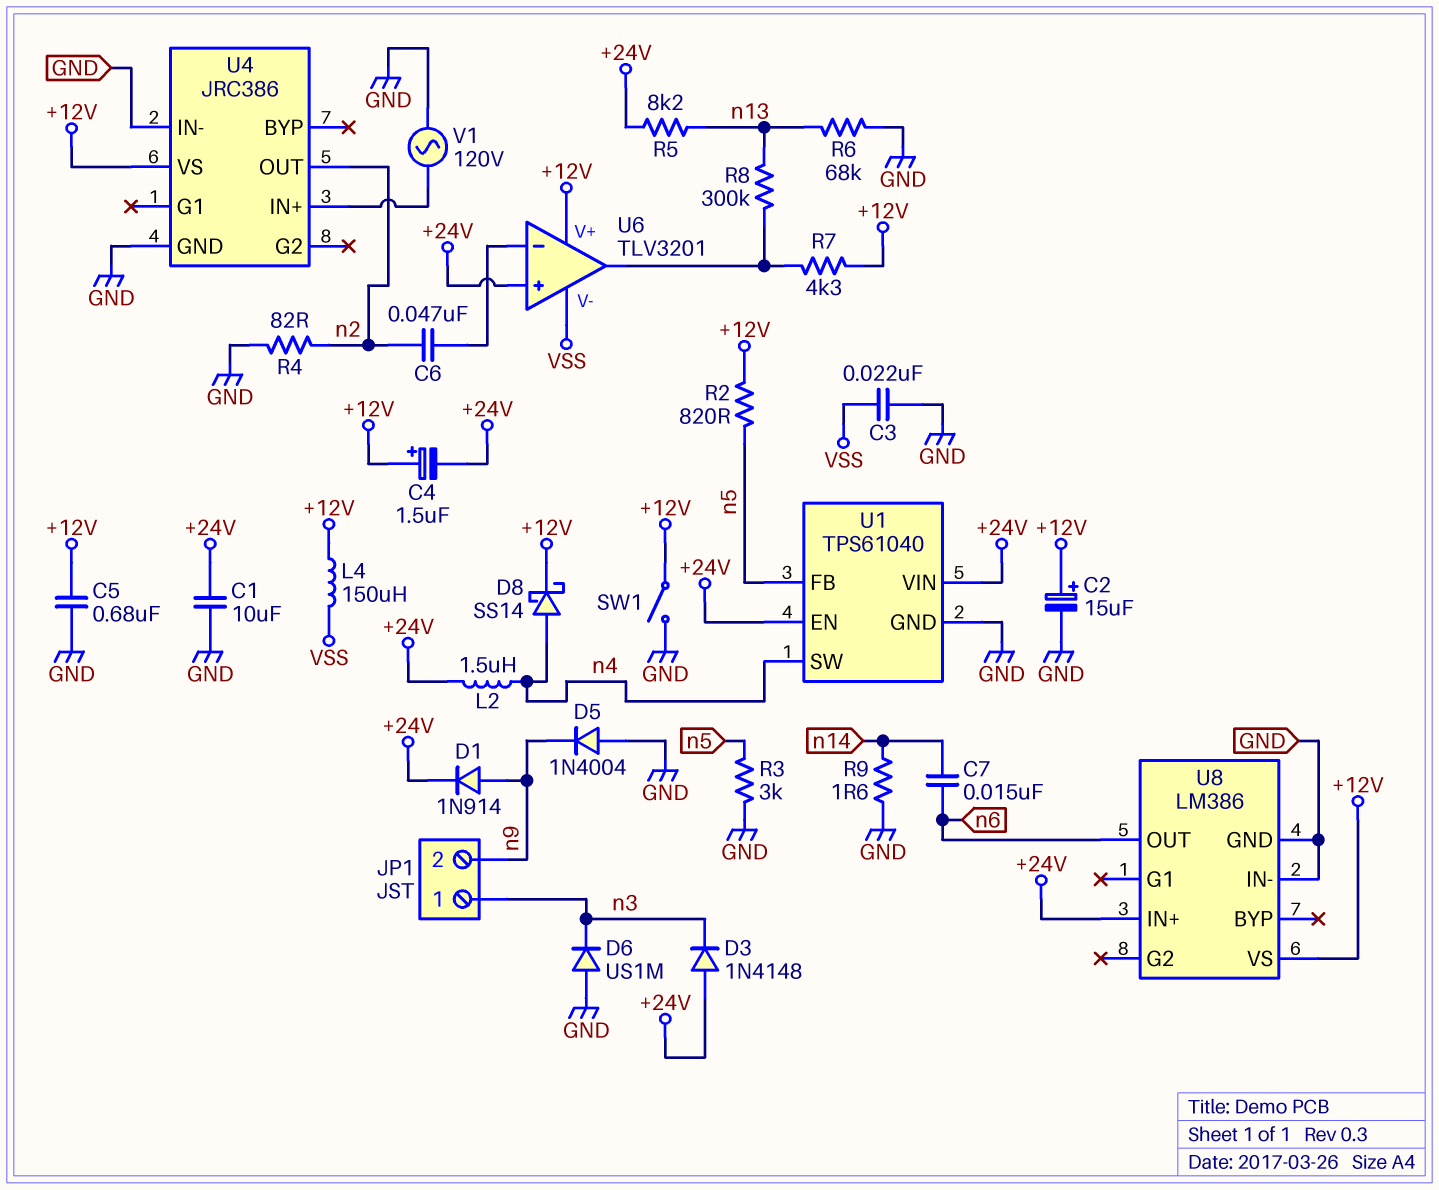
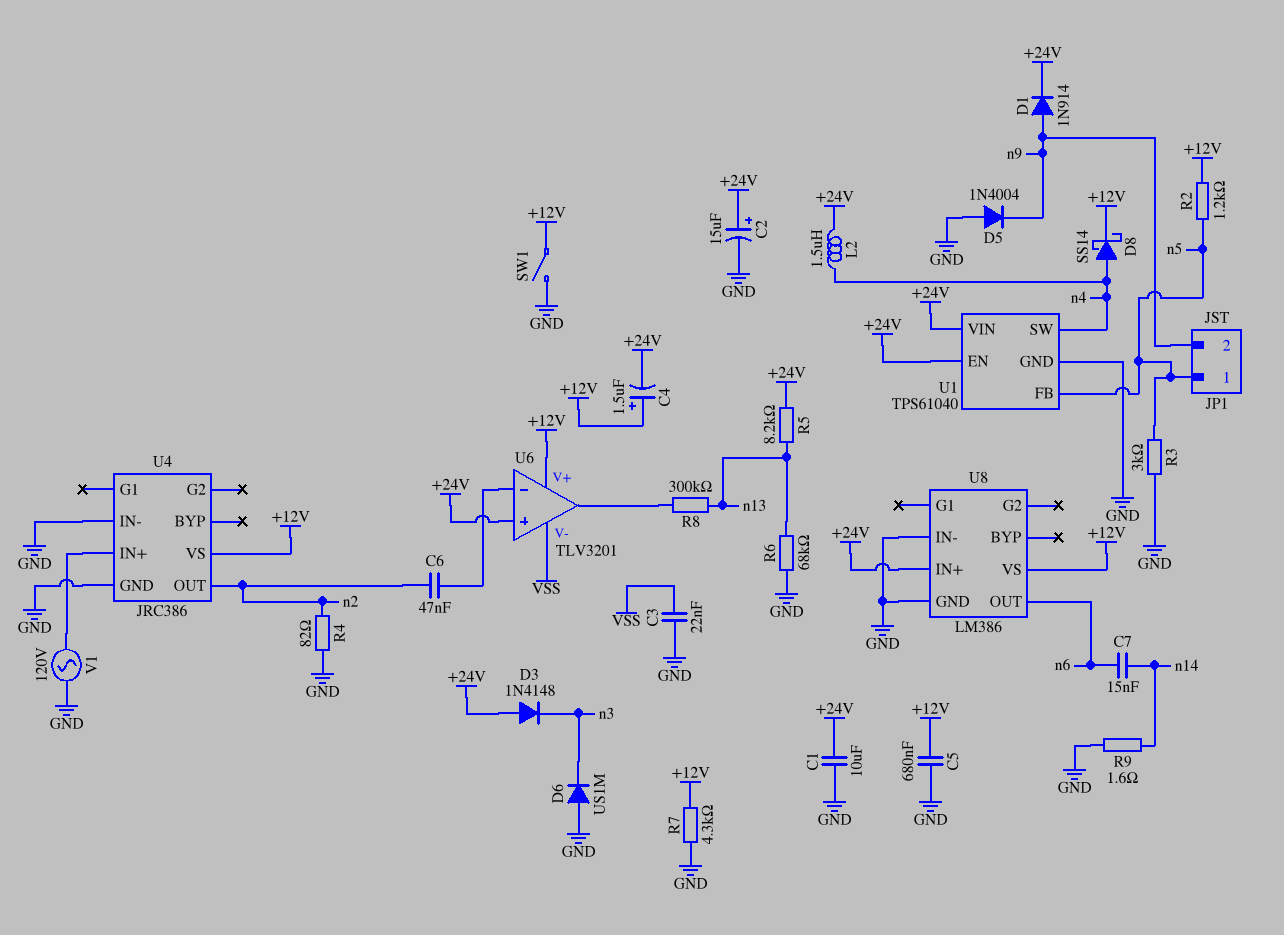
C2: 15uF (plus +12V, minus GND) -> 15uF (plus +24V, minus GND)
JP1 pin 1: n3 -> n5
L4: 150uH (+12V, VSS) -> none
R2: 820 (+12V, n5) -> 1.2k (+12V, n5)
R7: 4.3k (+12V, U6/out) -> 4.3k (+12V, GND)

